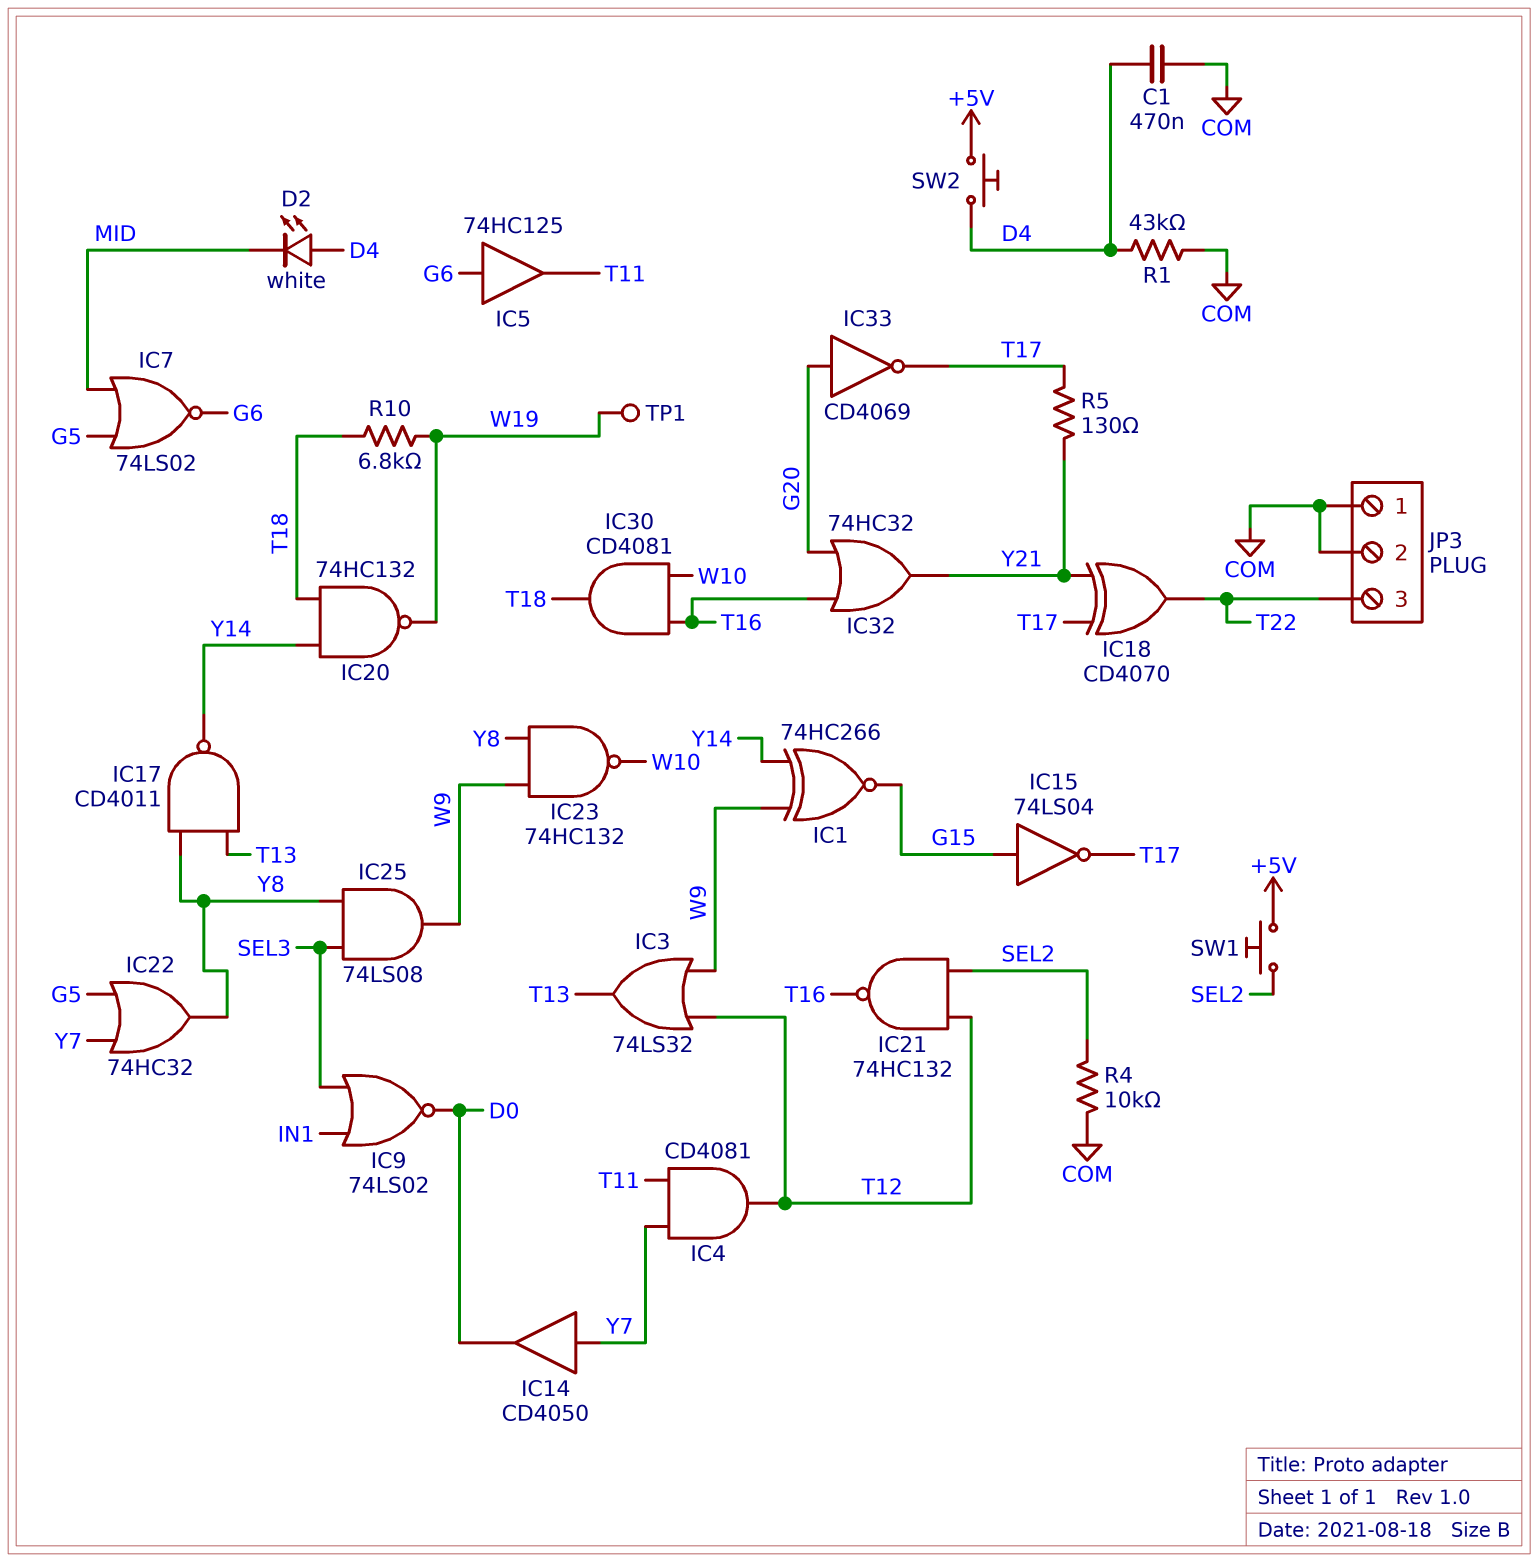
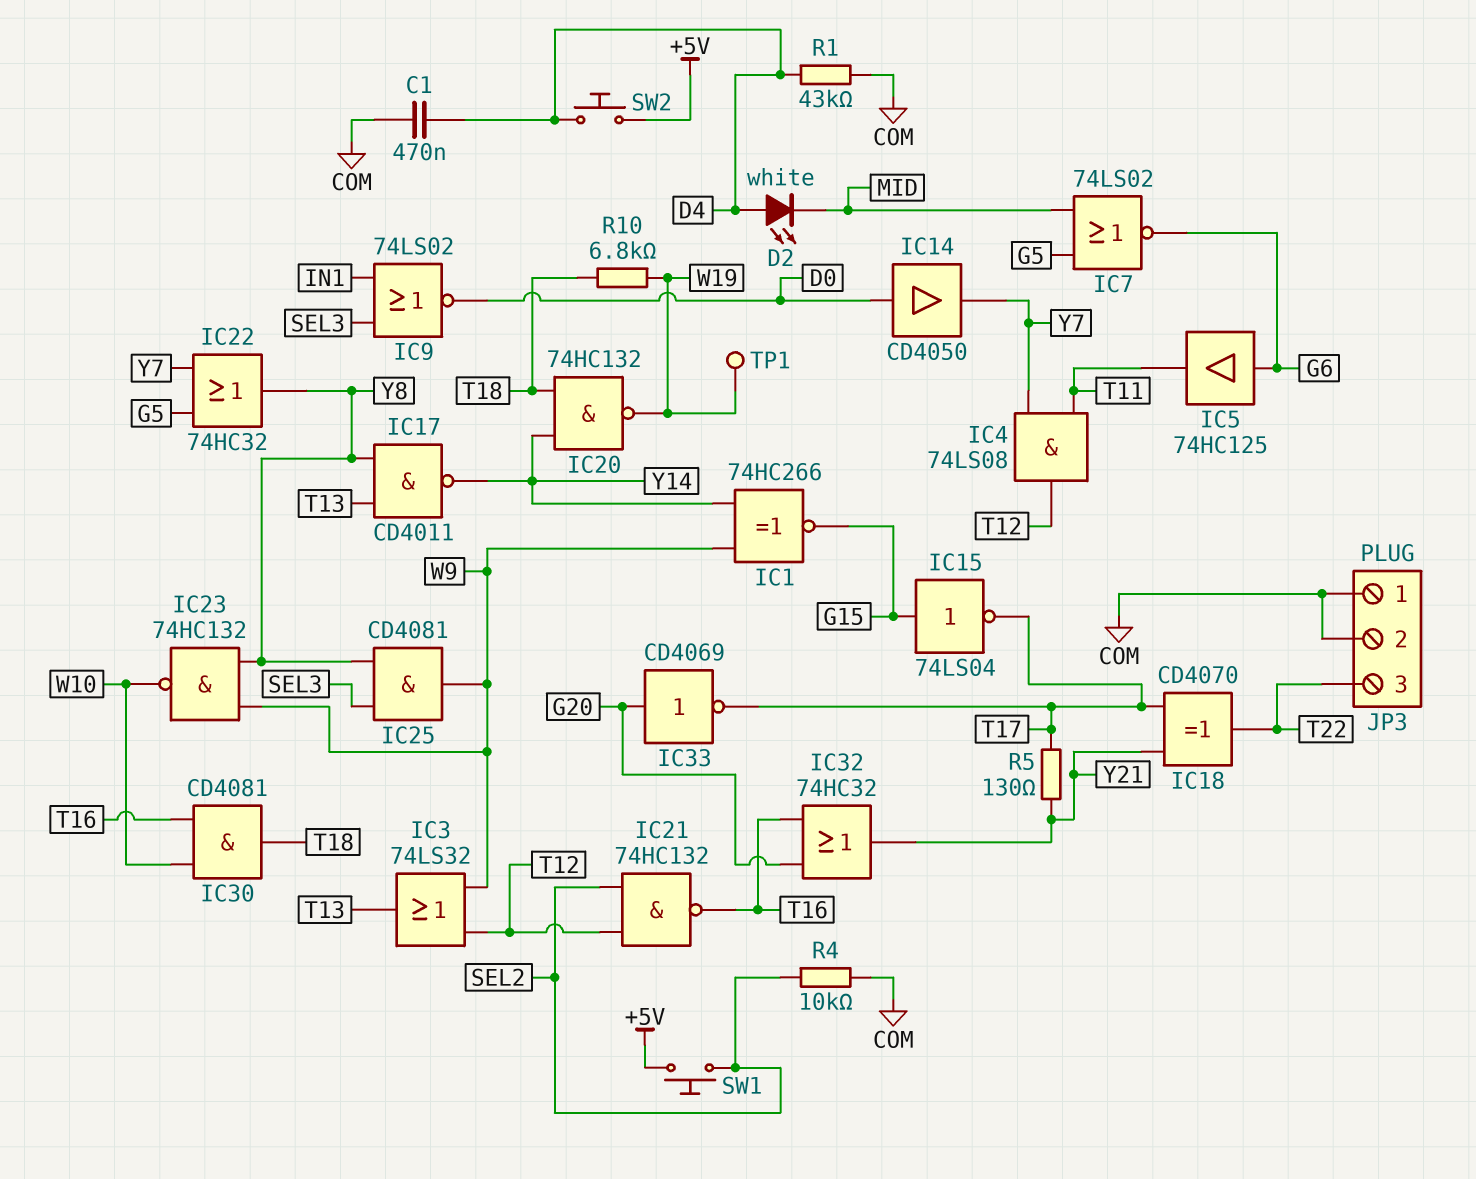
IC4: AND CD4081 (in T11, in Y7, out T12) -> AND 74LS08 (in T11, in Y7, out T12)
IC14: buffer CD4050 (in Y7, out D0) -> buffer CD4050 (in D0, out Y7)
IC25: AND 74LS08 (in SEL3, in Y8, out W9) -> AND CD4081 (in SEL3, in Y8, out W9)

